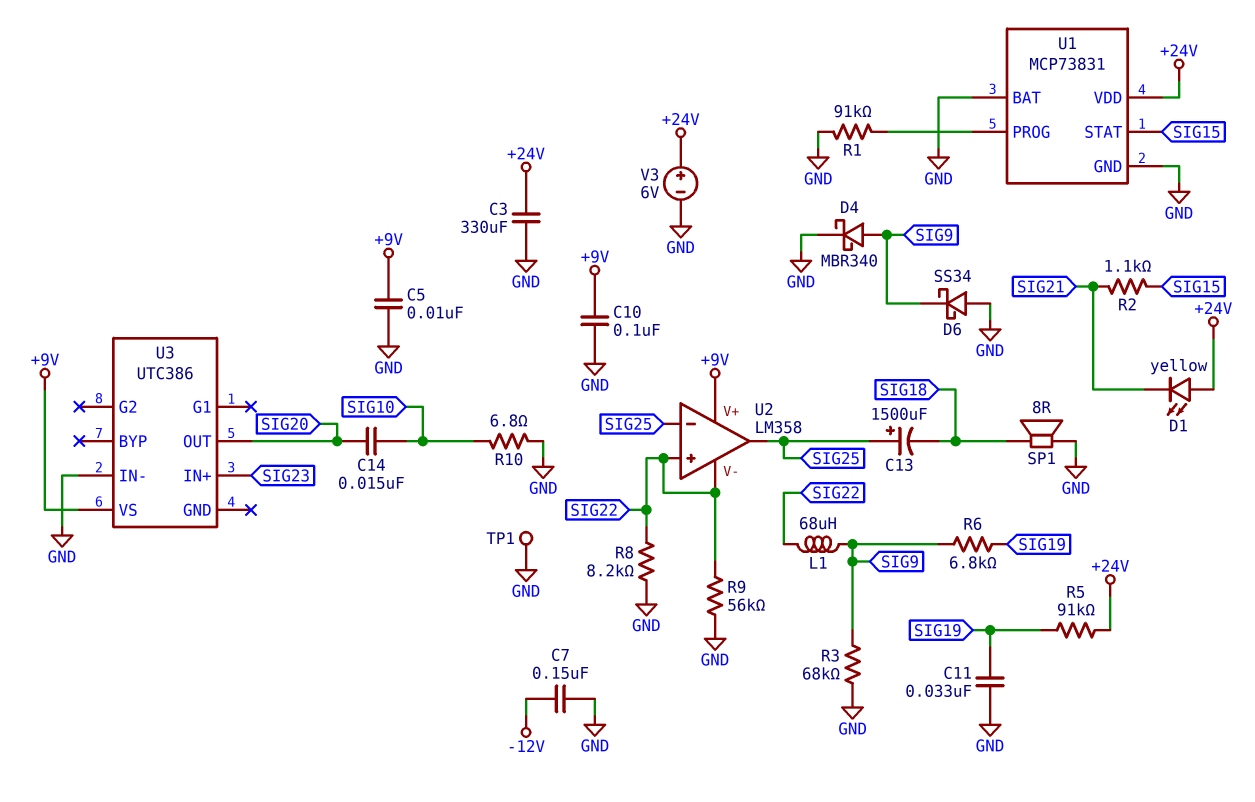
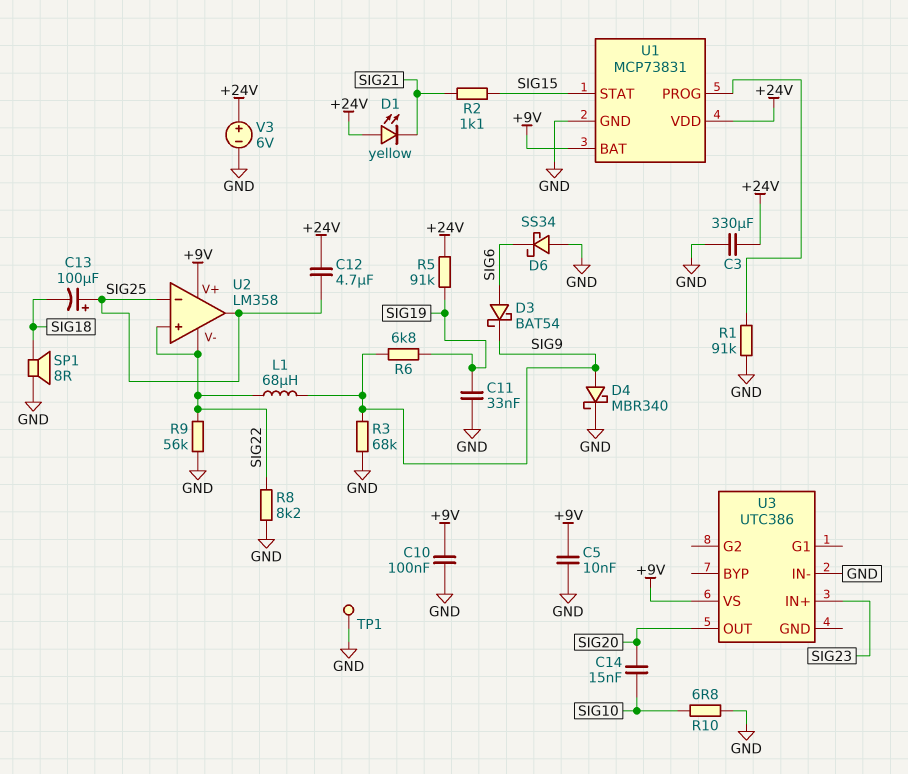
C7: 150nF (-12V, GND) -> none
C12: none -> 4.7uF (+24V, SIG25)
C13: 1500uF (plus SIG25, minus SIG18) -> 100uF (plus SIG25, minus SIG18)
D3: none -> schottky BAT54 (A SIG6, K SIG9)
D6: schottky SS34 (A GND, K SIG9) -> schottky SS34 (A GND, K SIG6)
U1 pin BAT: GND -> +9V

